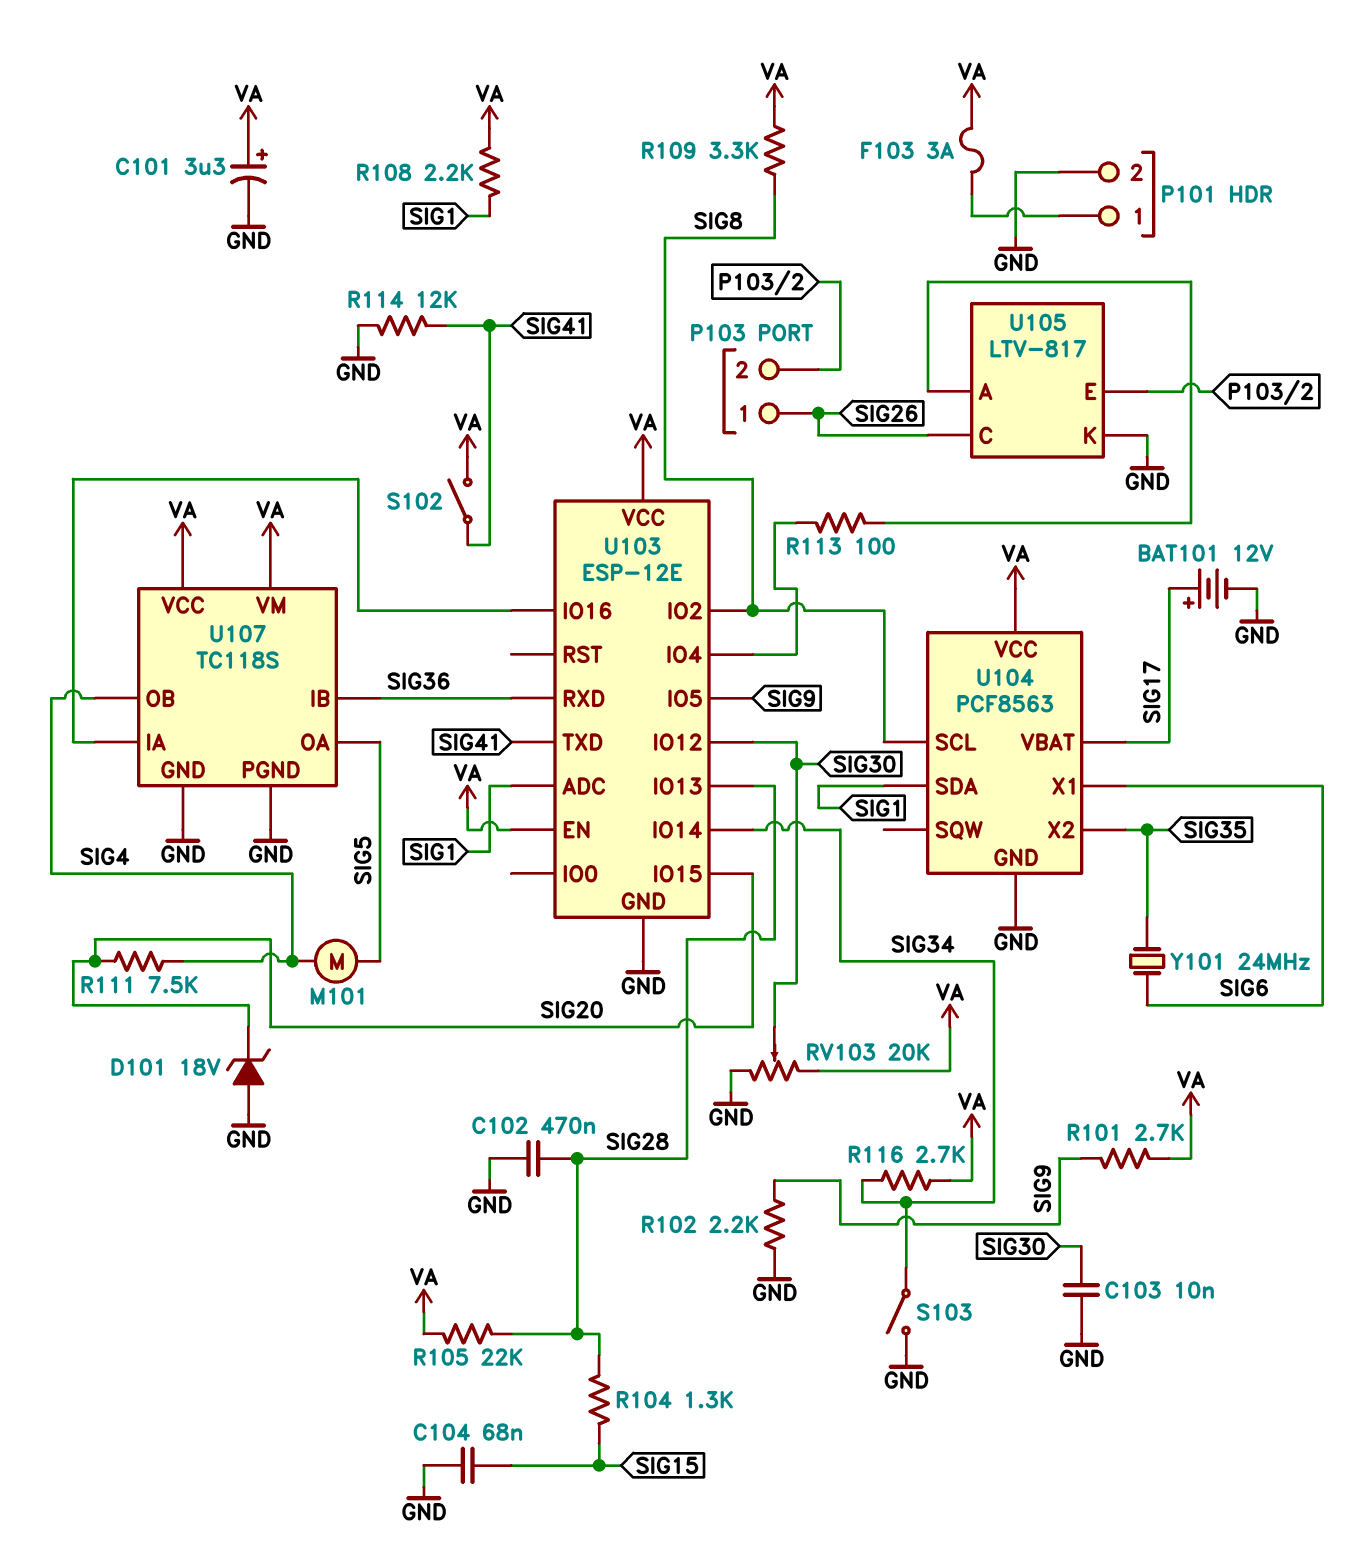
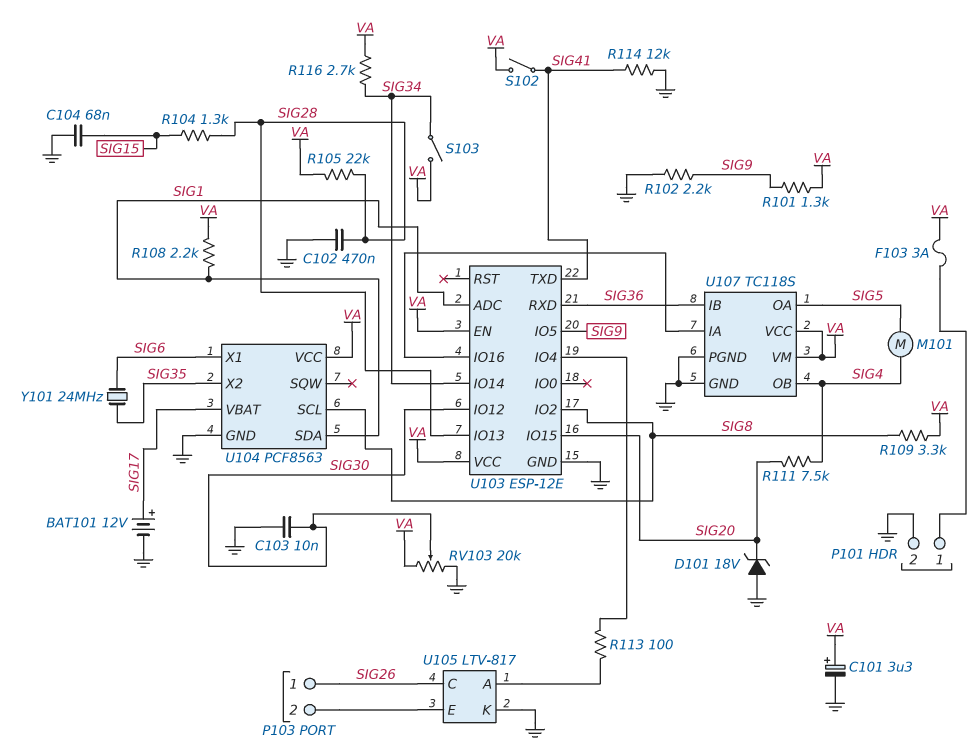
R101: 2.7k (SIG9, VA) -> 1.3k (SIG9, VA)
S103: switch (GND, SIG34) -> switch (SIG34, VA)

